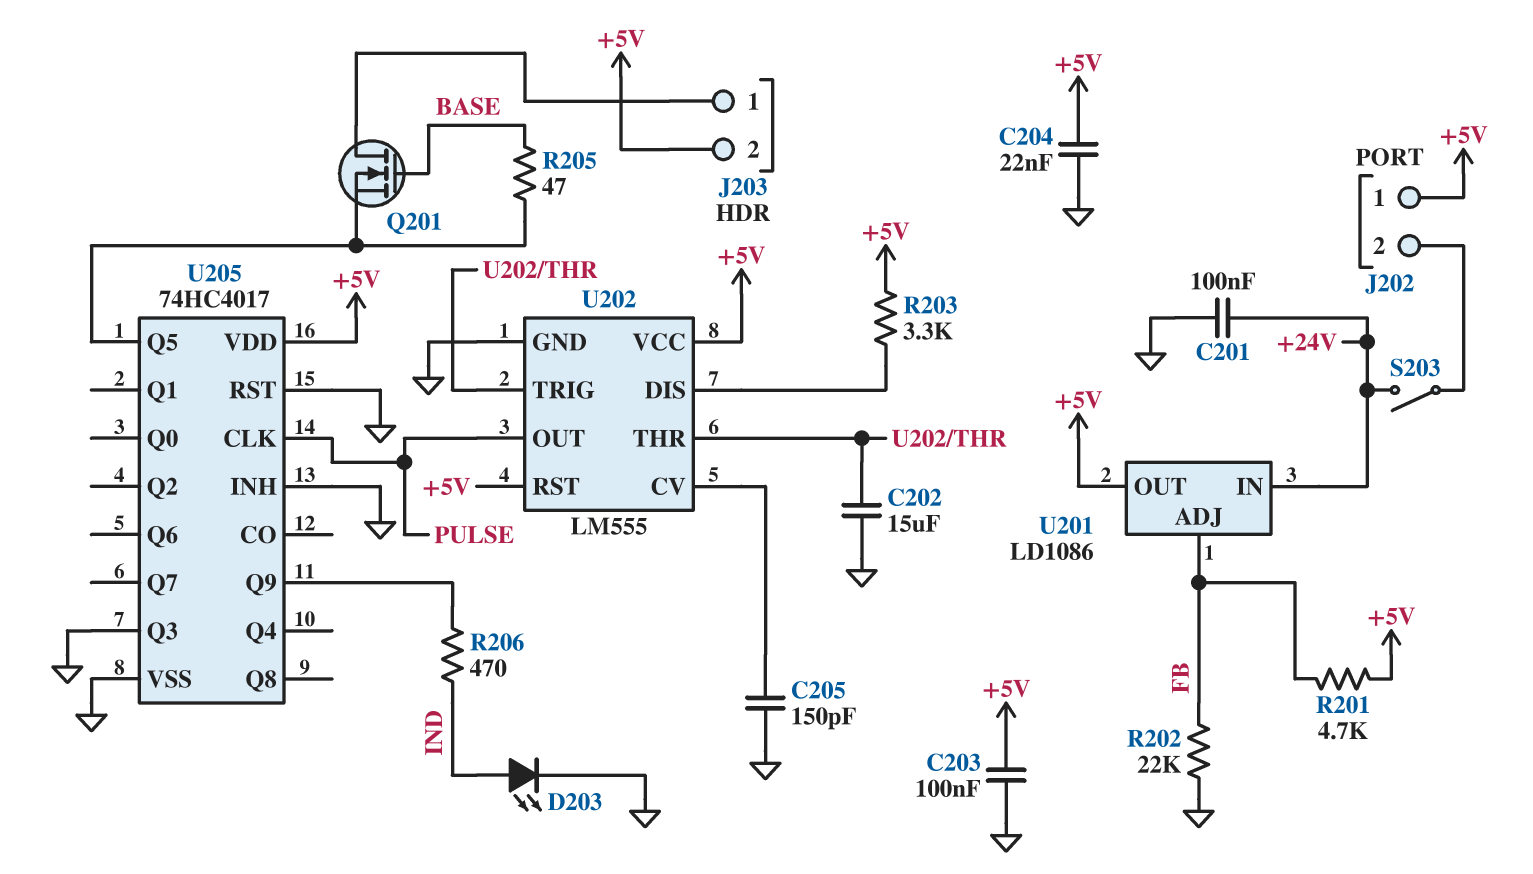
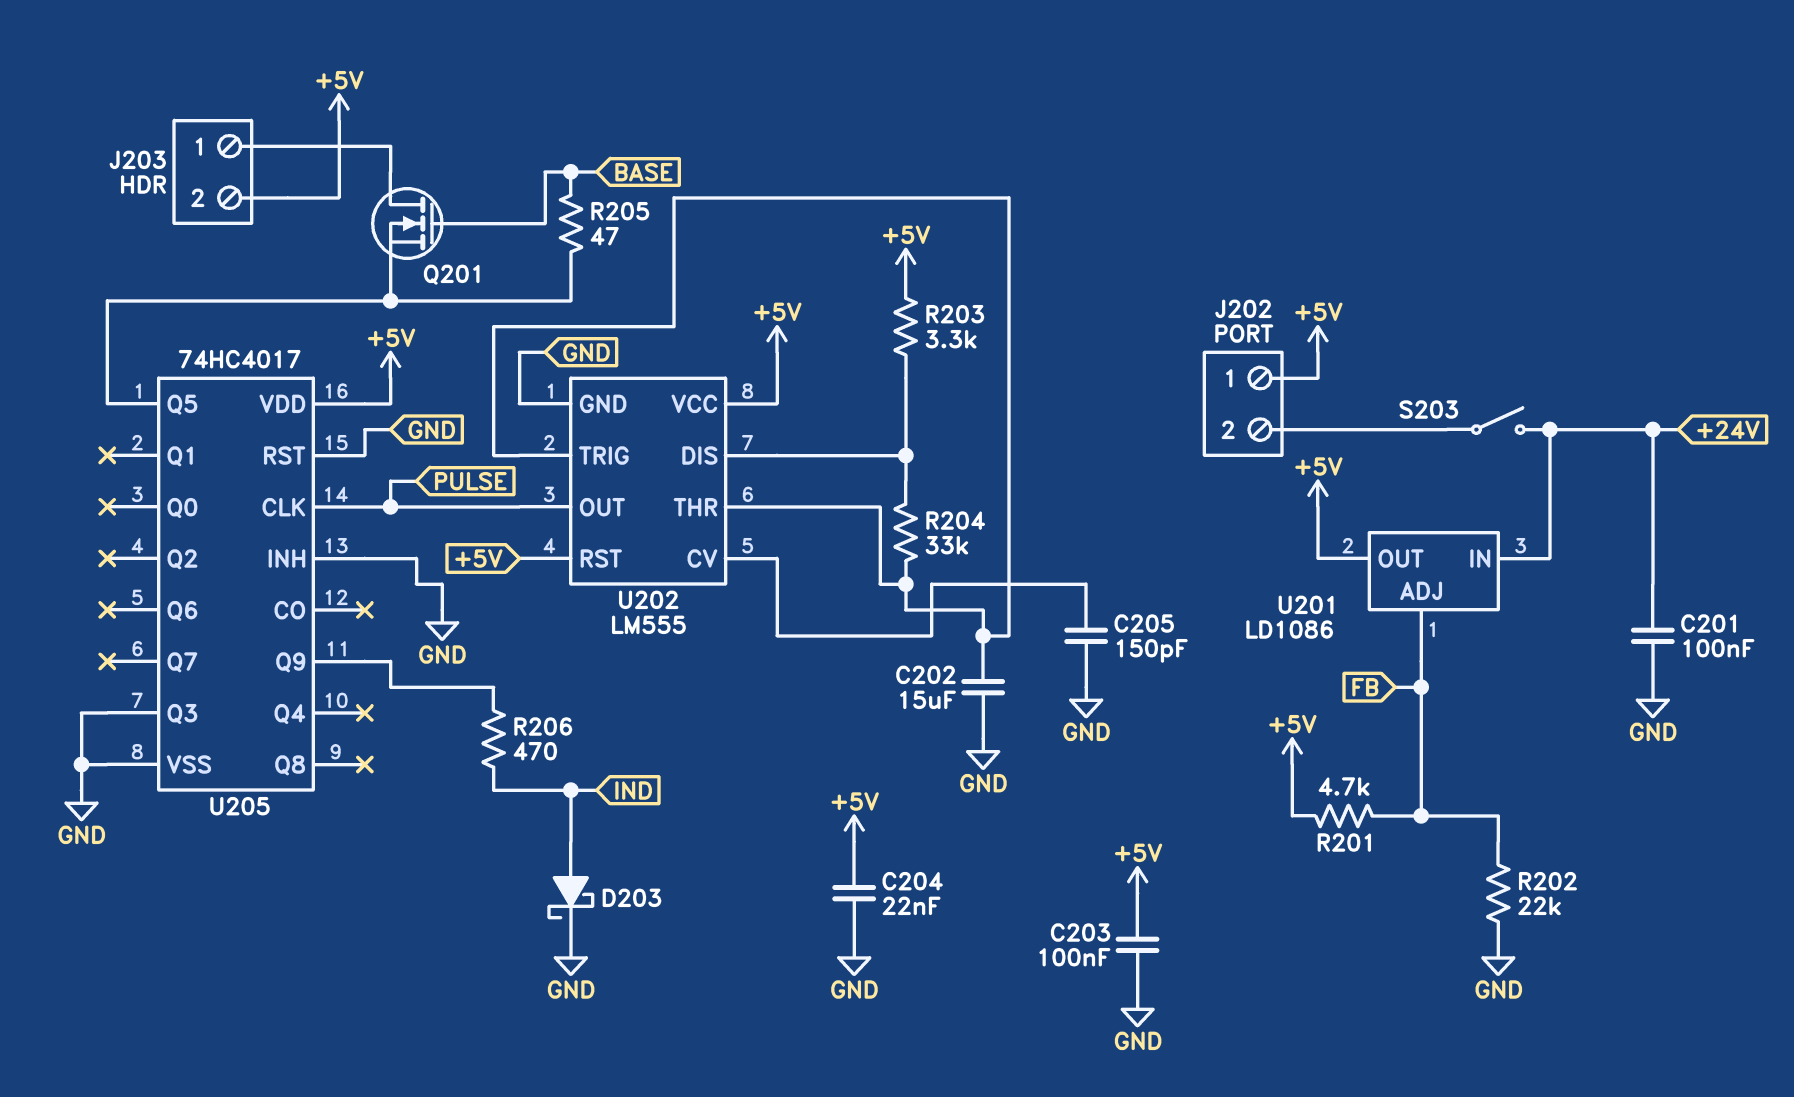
D203: LED (A IND, K GND) -> schottky (A IND, K GND)
R204: none -> 33k (U202/DIS, U202/THR)

